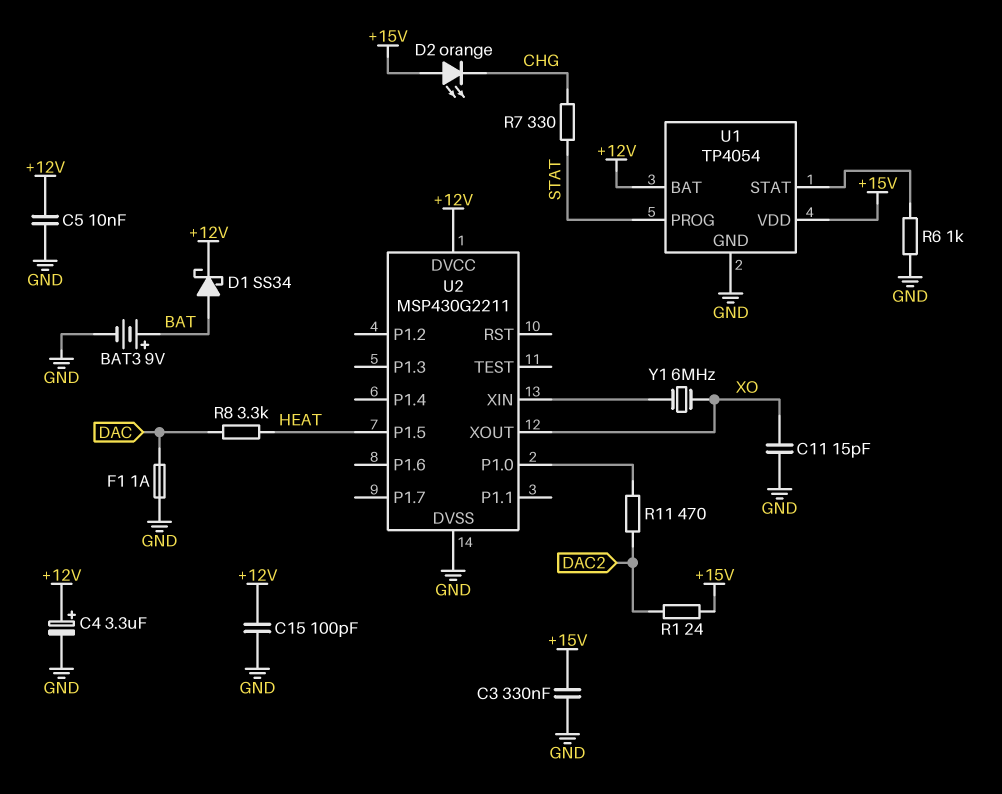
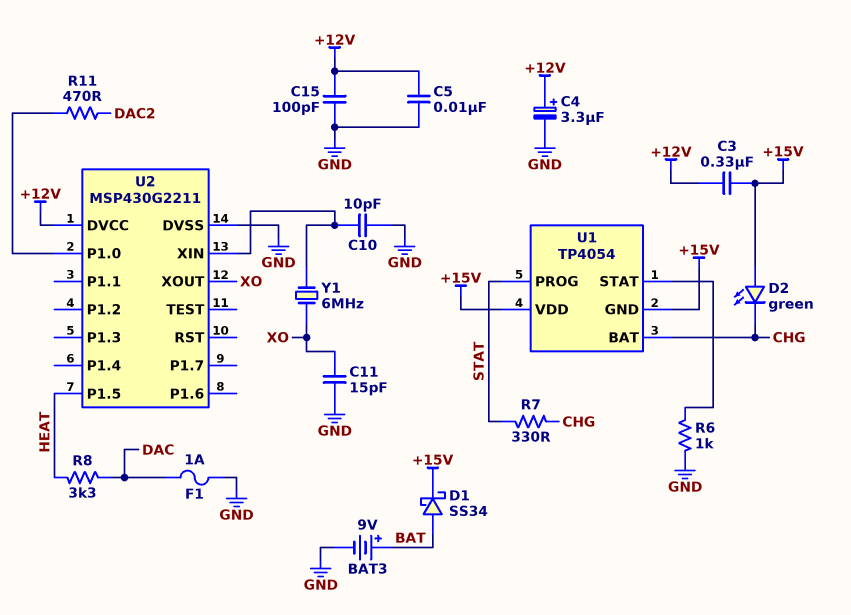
C3: 330nF (+15V, GND) -> 330nF (+12V, +15V)
C10: none -> 10pF (GND, U2/XIN)
D1: schottky SS34 (A BAT, K +12V) -> schottky SS34 (A BAT, K +15V)
D2: LED orange (A +15V, K CHG) -> LED green (A +15V, K CHG)
R1: 24 (+15V, DAC2) -> none
U1 pin BAT: +12V -> CHG
U1 pin GND: GND -> +15V

